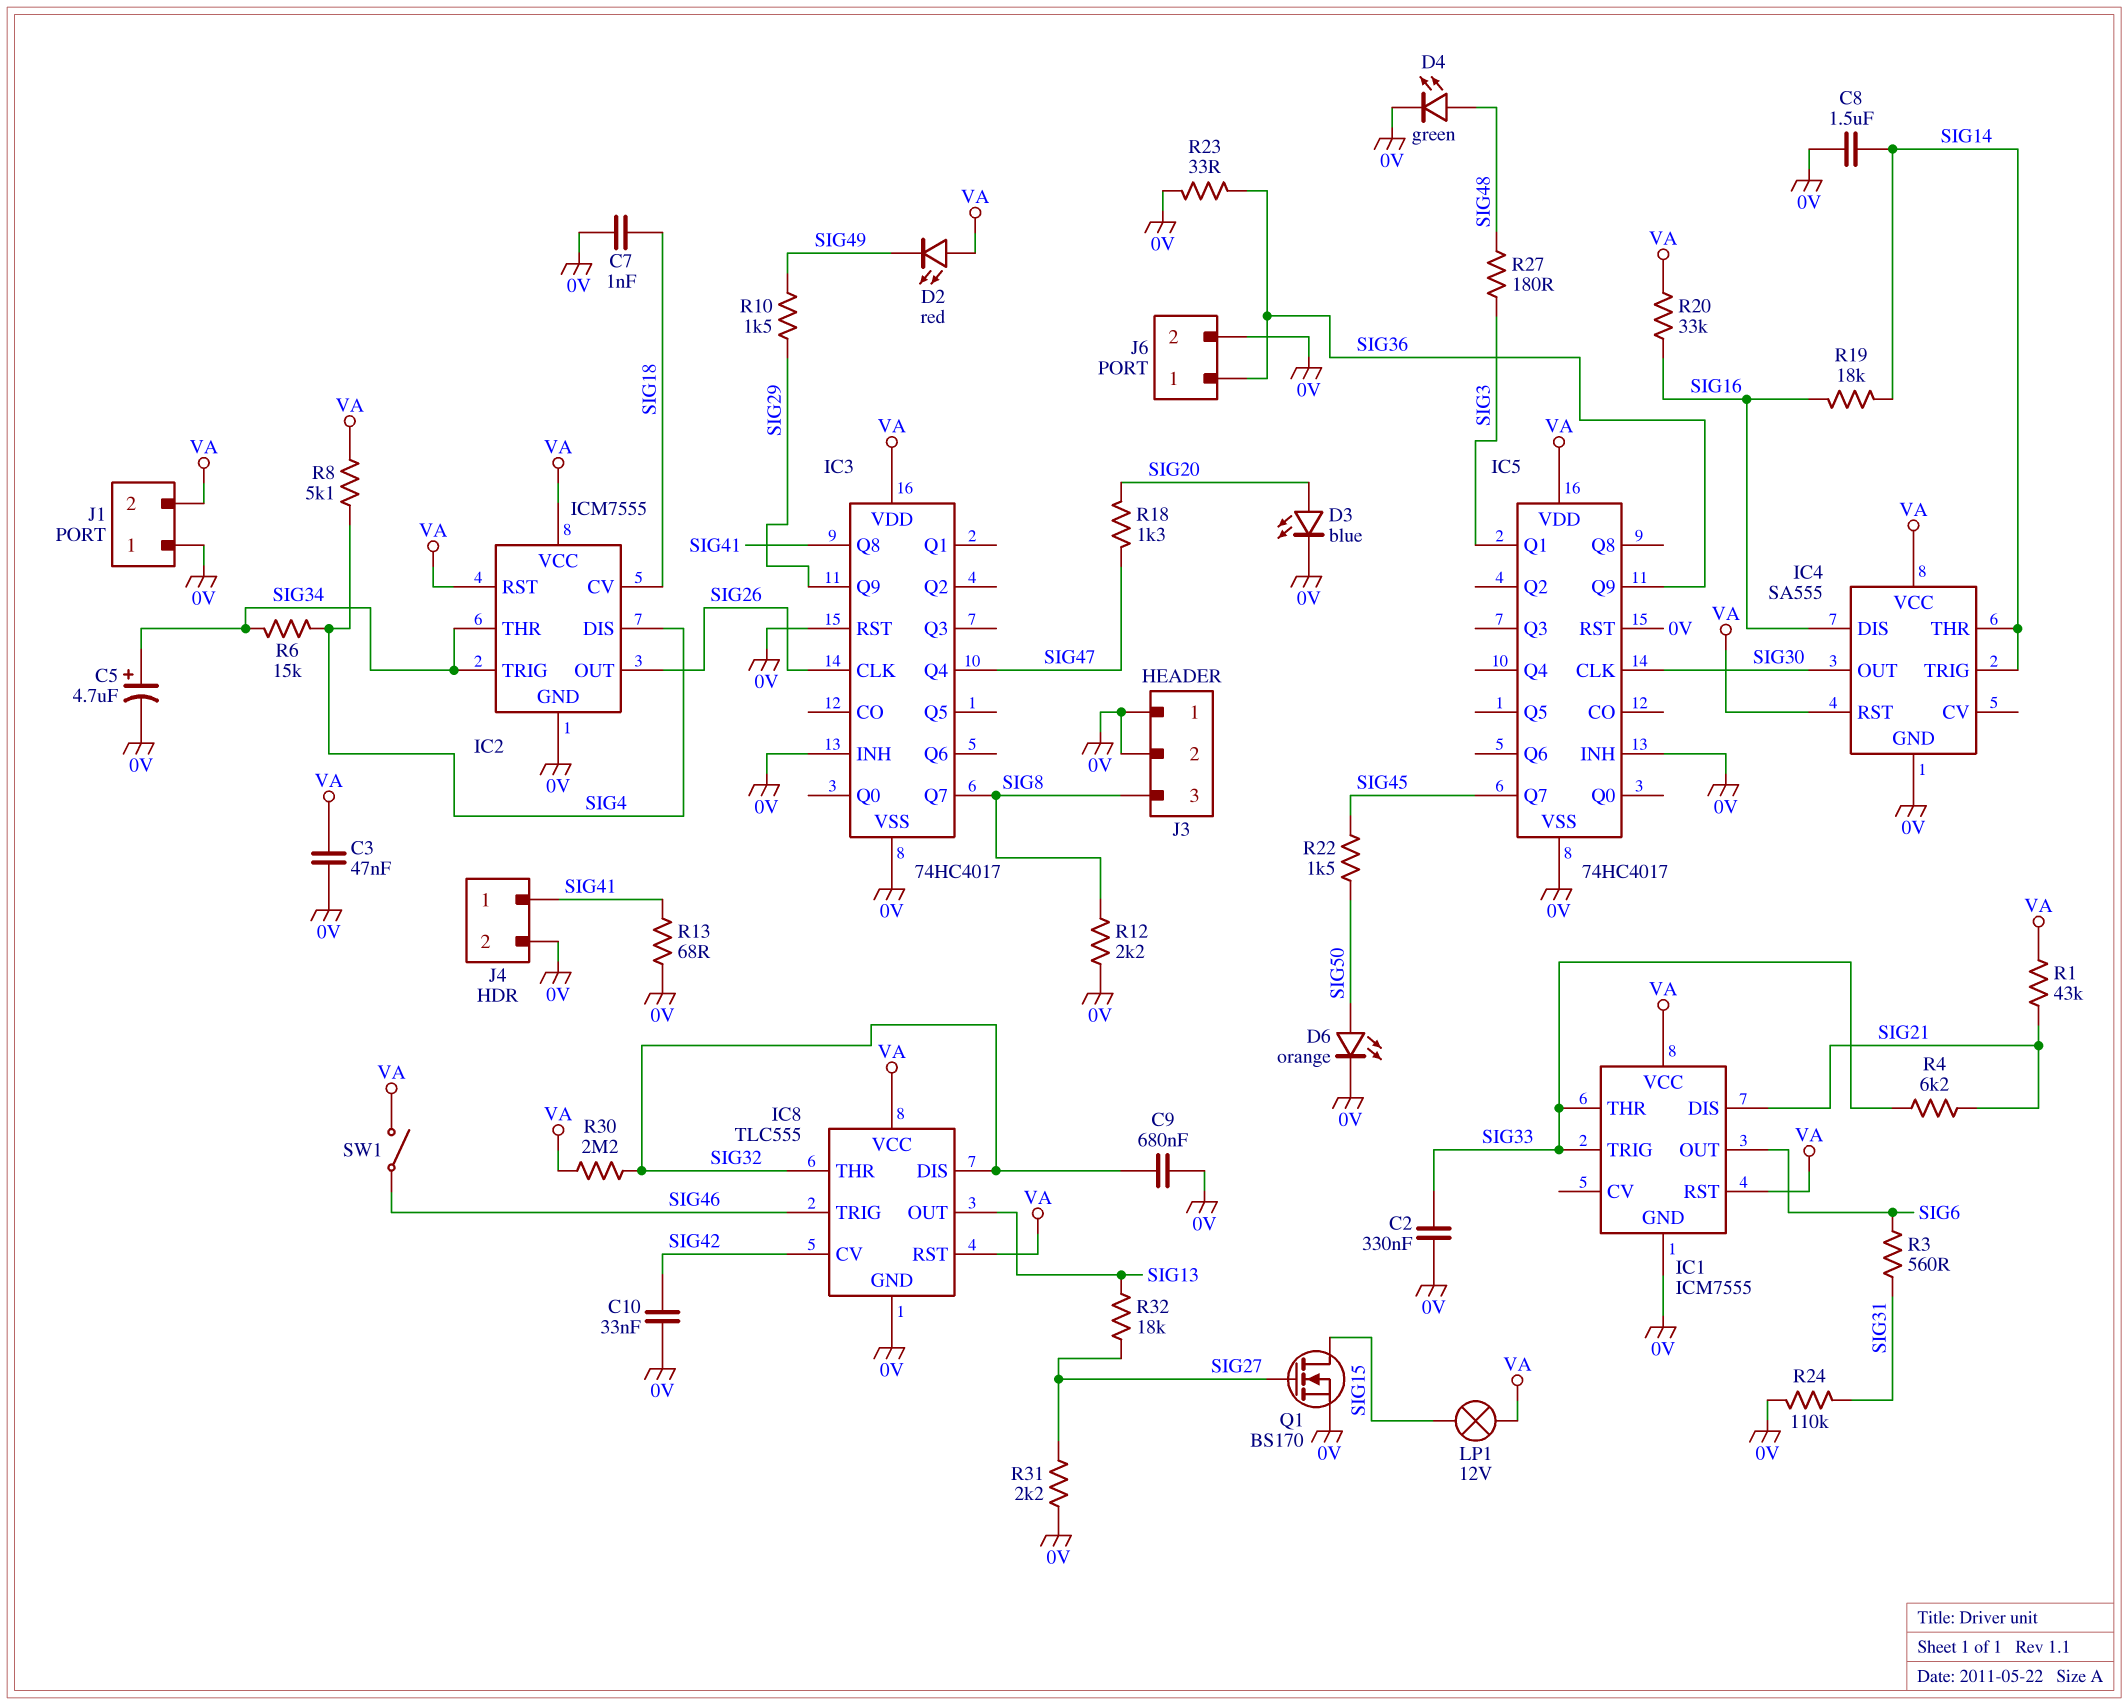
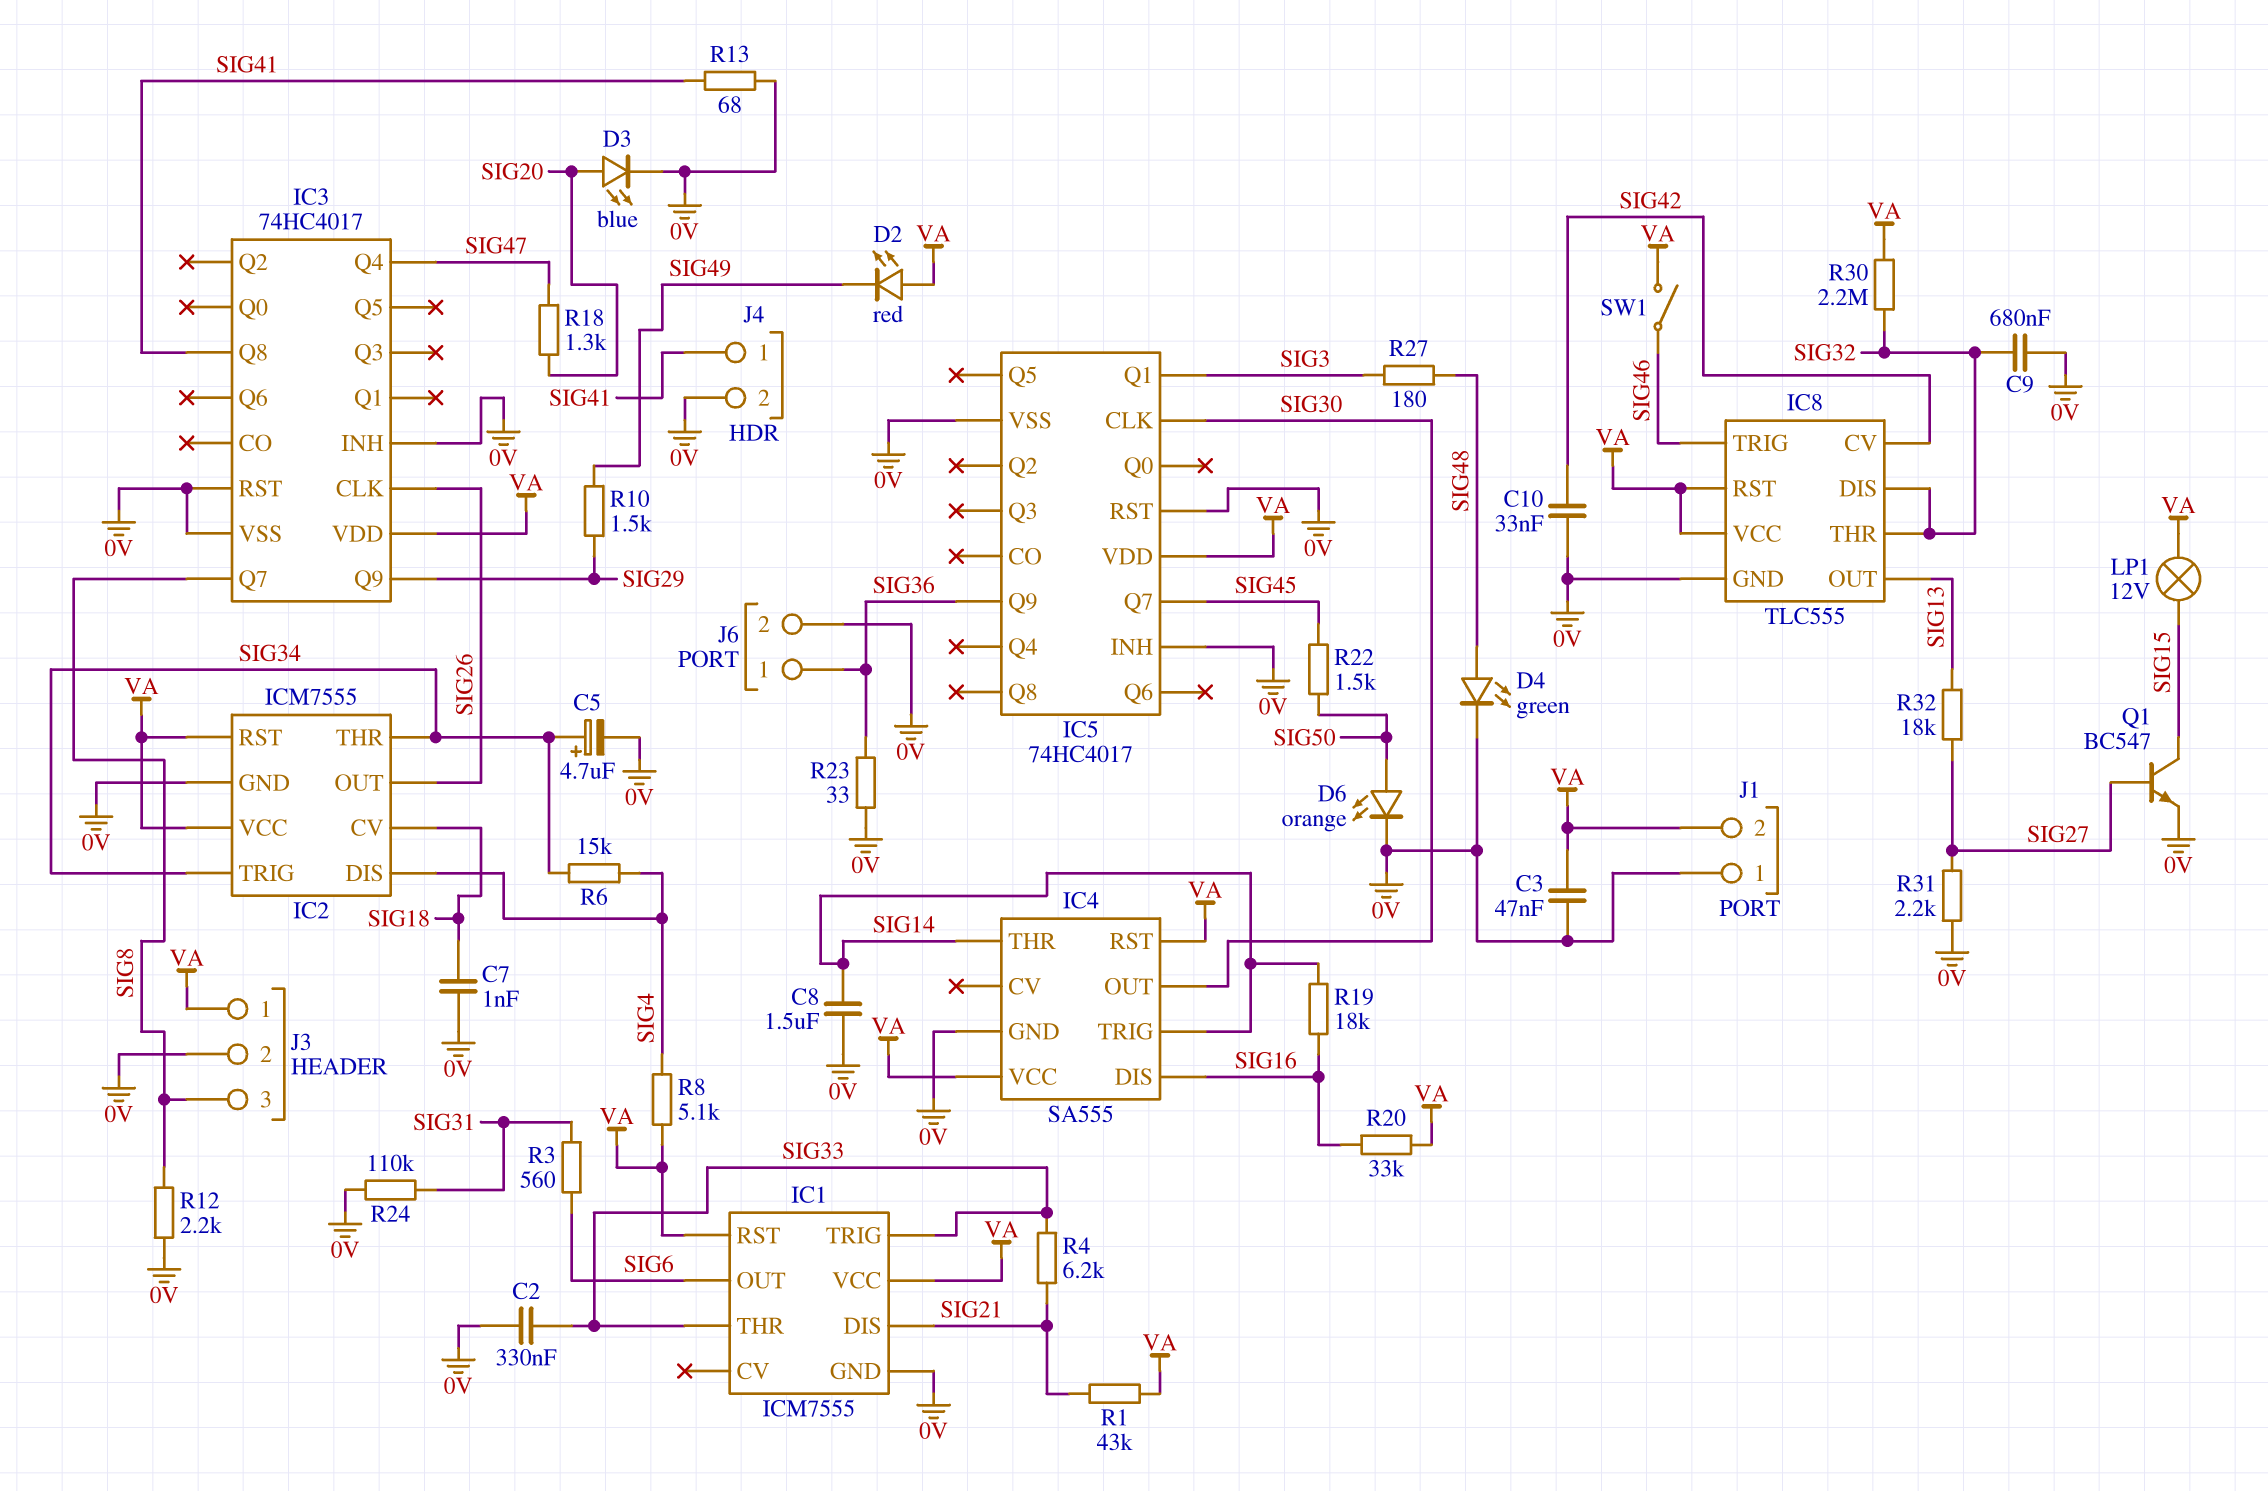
J3 pin 1: 0V -> VA
Q1: NMOS BS170 (G SIG27, D SIG15, S 0V) -> NPN BC547 (B SIG27, C SIG15, E 0V)

